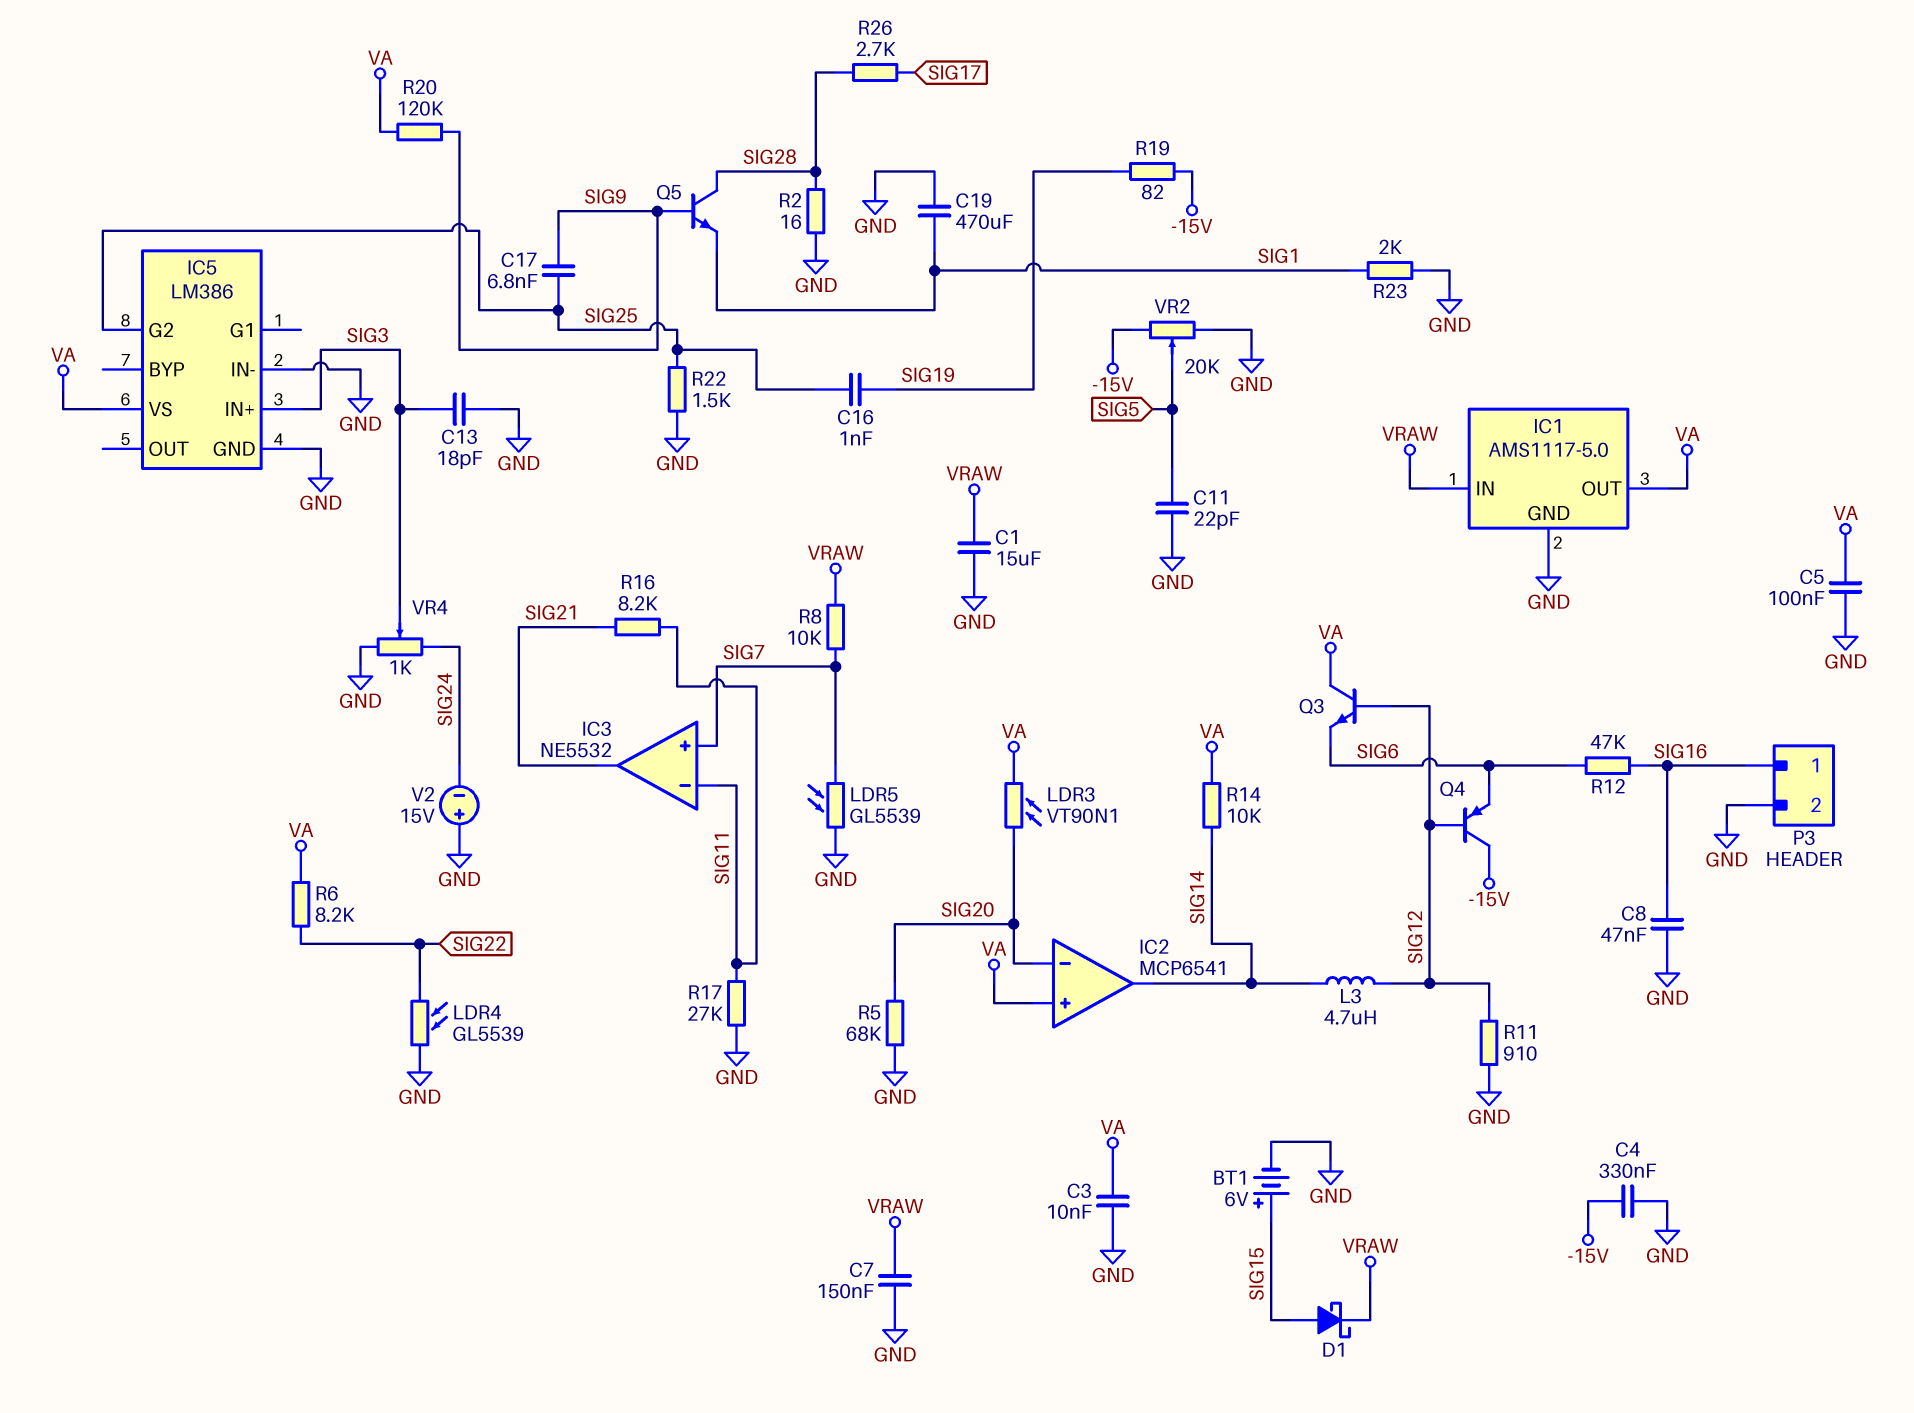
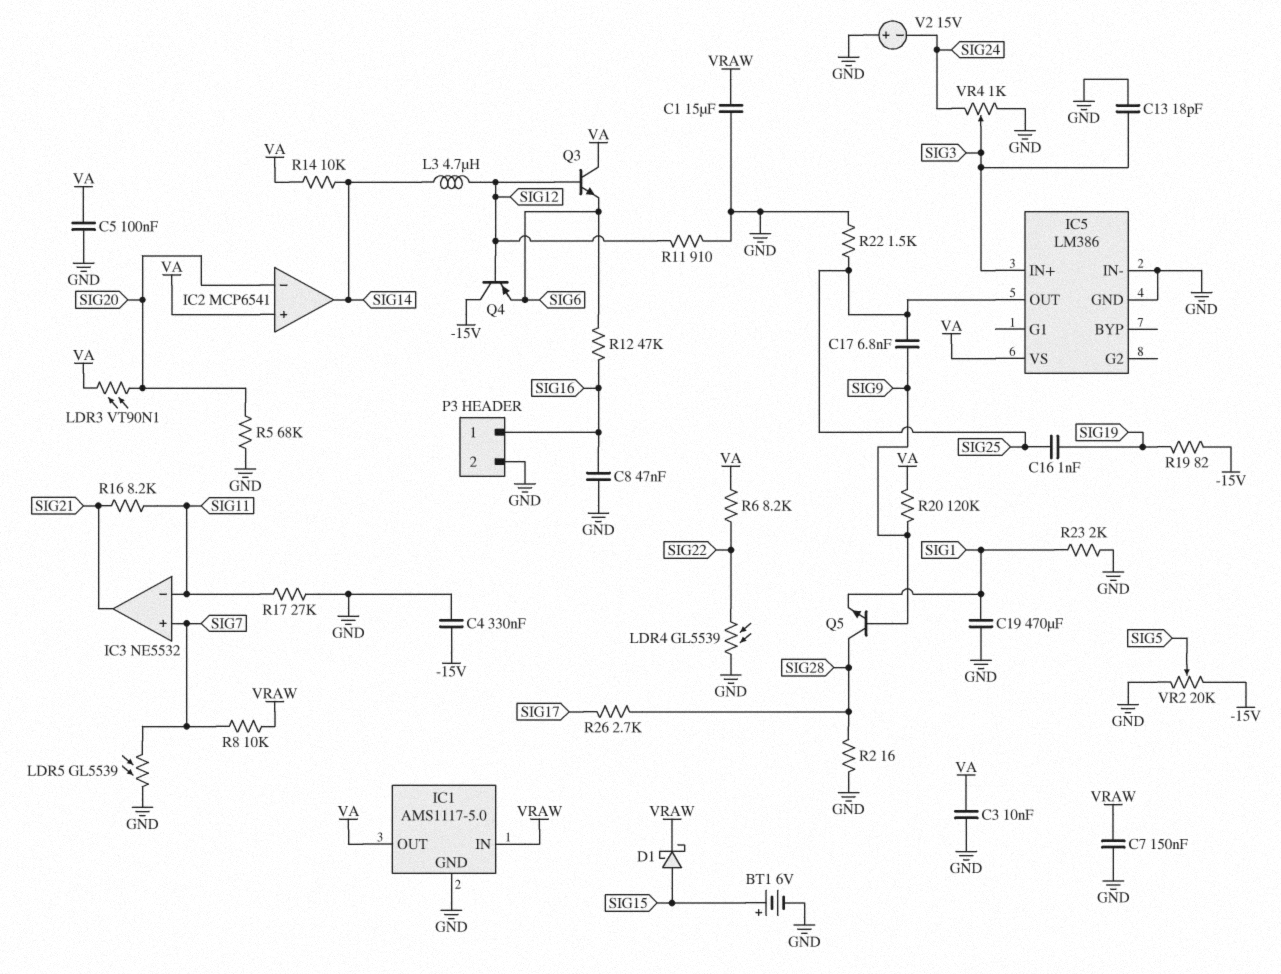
C11: 22pF (GND, SIG5) -> none
IC5 pin G2: SIG25 -> none
IC5 pin OUT: none -> SIG25

